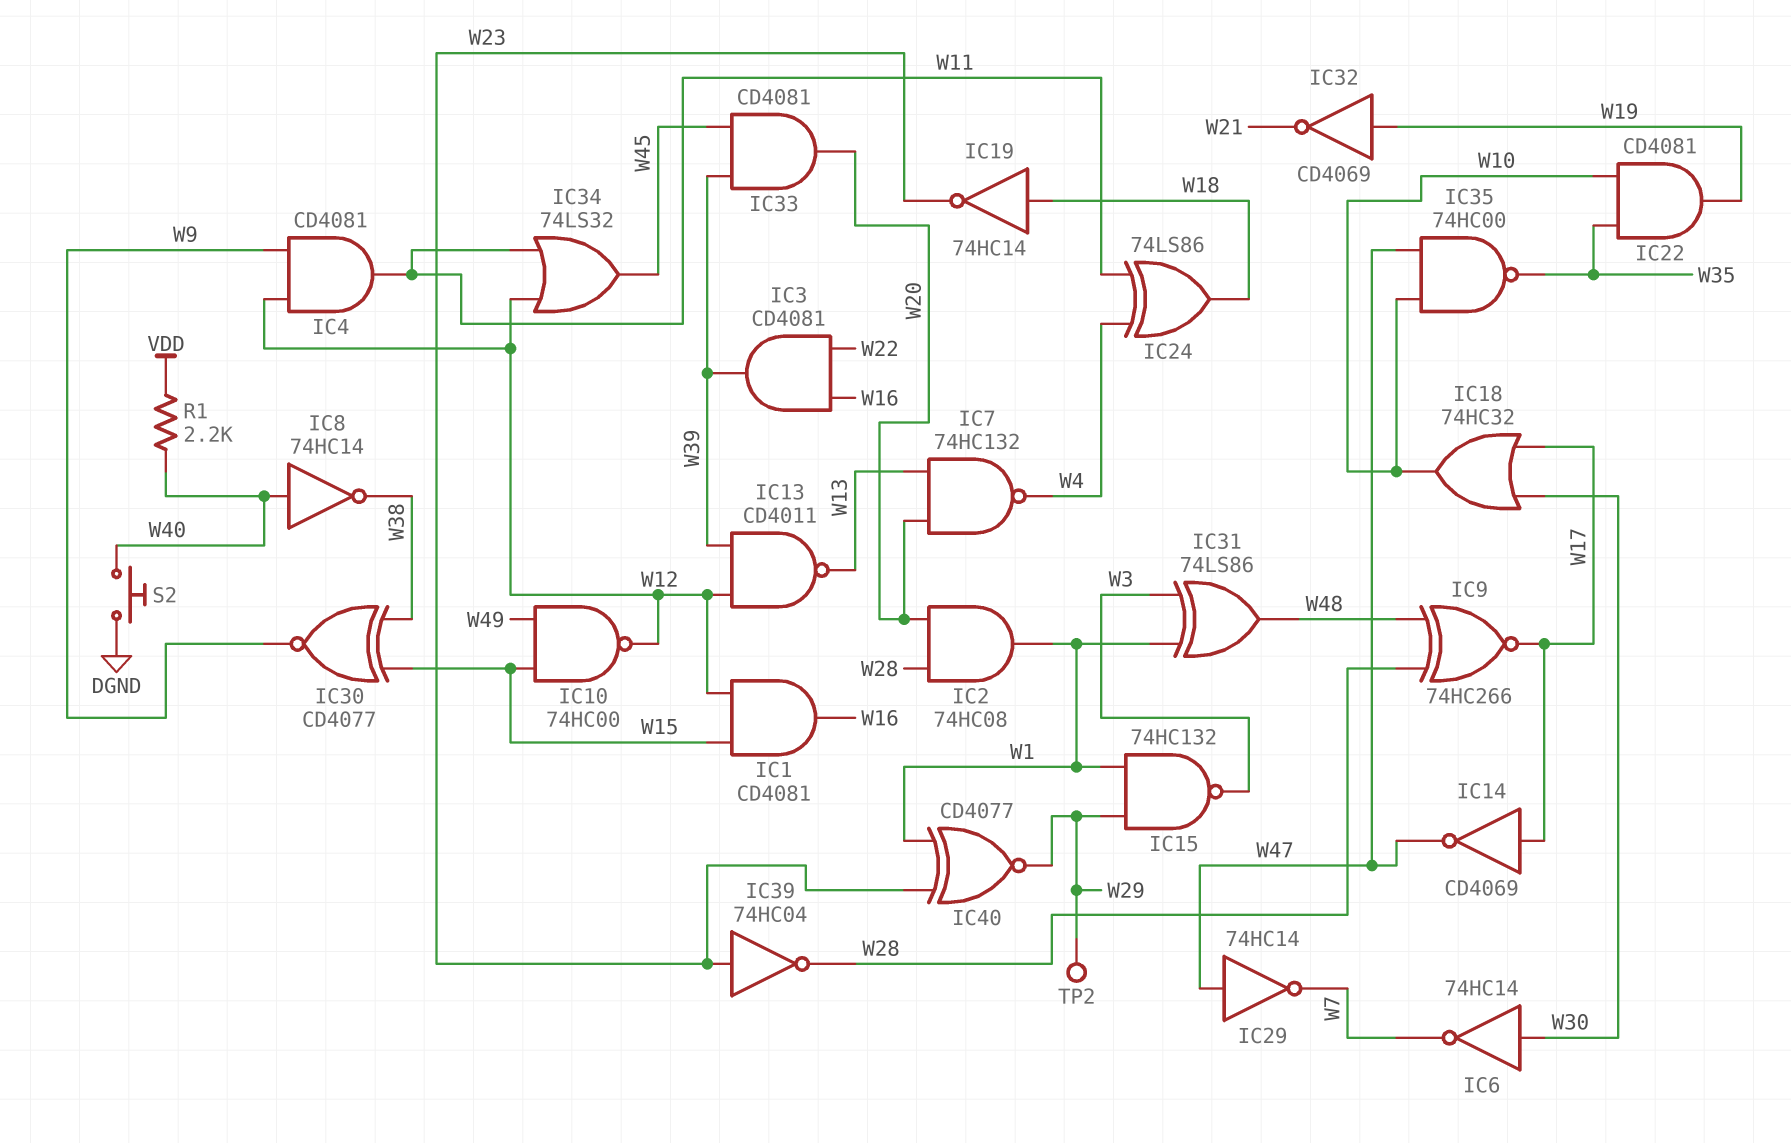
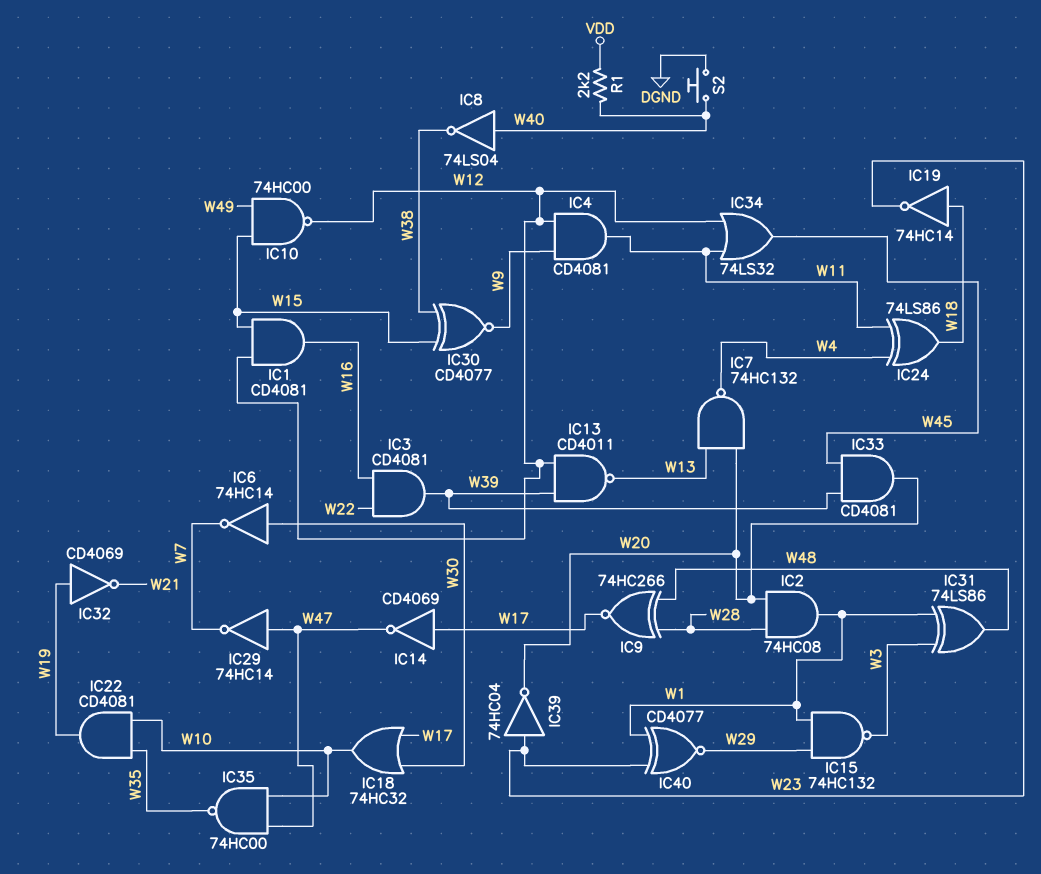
IC8: NOT 74HC14 (in W40, out W38) -> NOT 74LS04 (in W40, out W38)
IC39: NOT 74HC04 (in W23, out W28) -> NOT 74HC04 (in W23, out W20)
TP2: test point (W29) -> none

